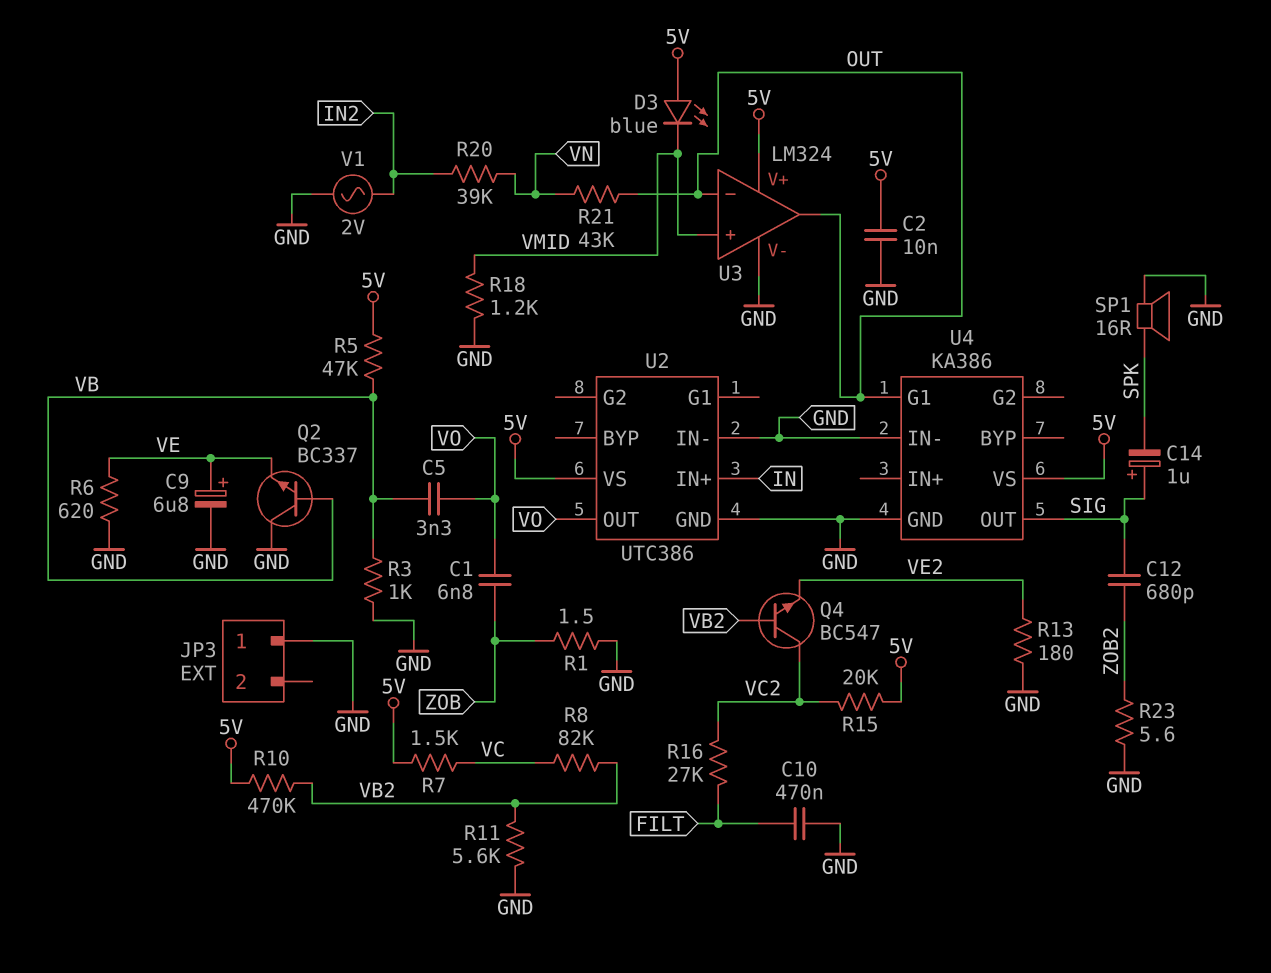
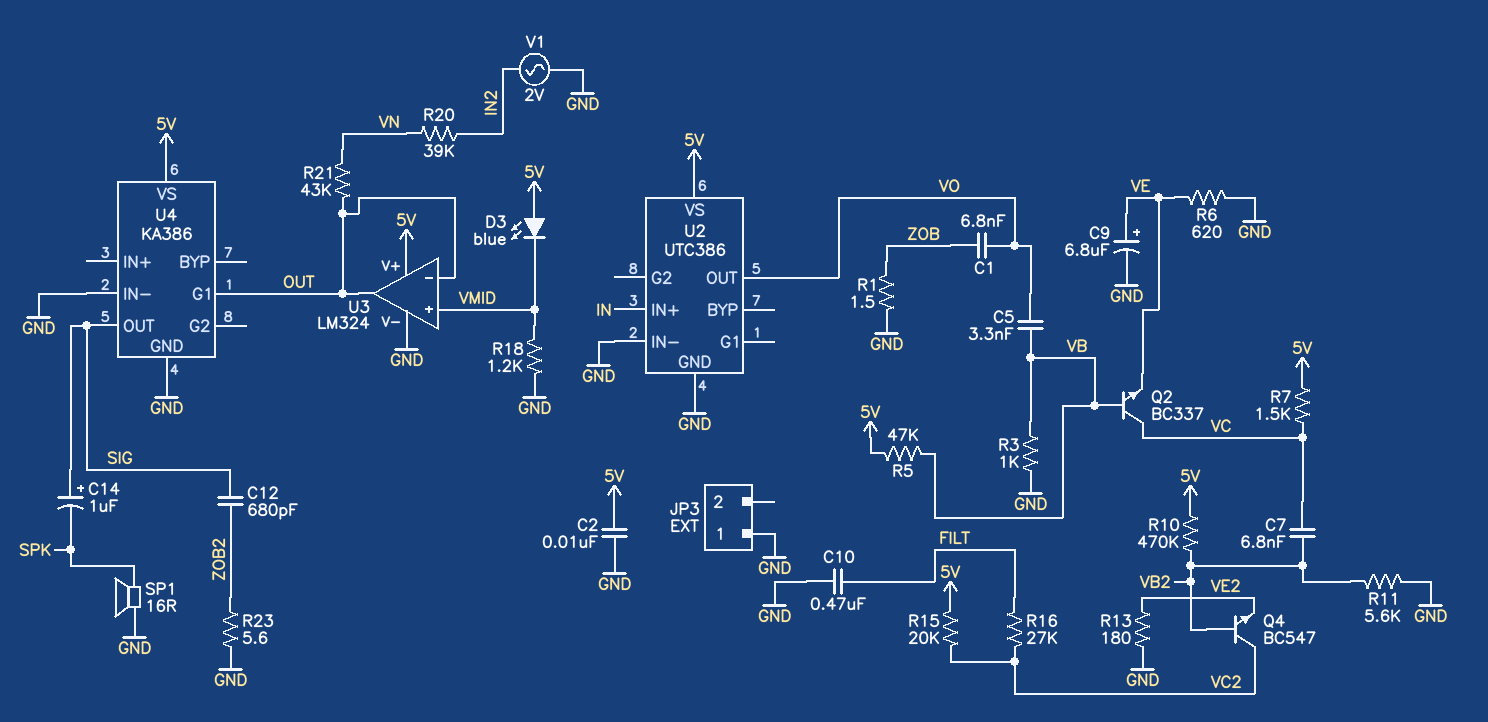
C7: none -> 6.8nF (VB2, VC)
Q2: NPN BC337 (B VB, C GND, E VE) -> NPN BC337 (B VB, C VC, E VE)
R8: 82k (VB2, VC) -> none

